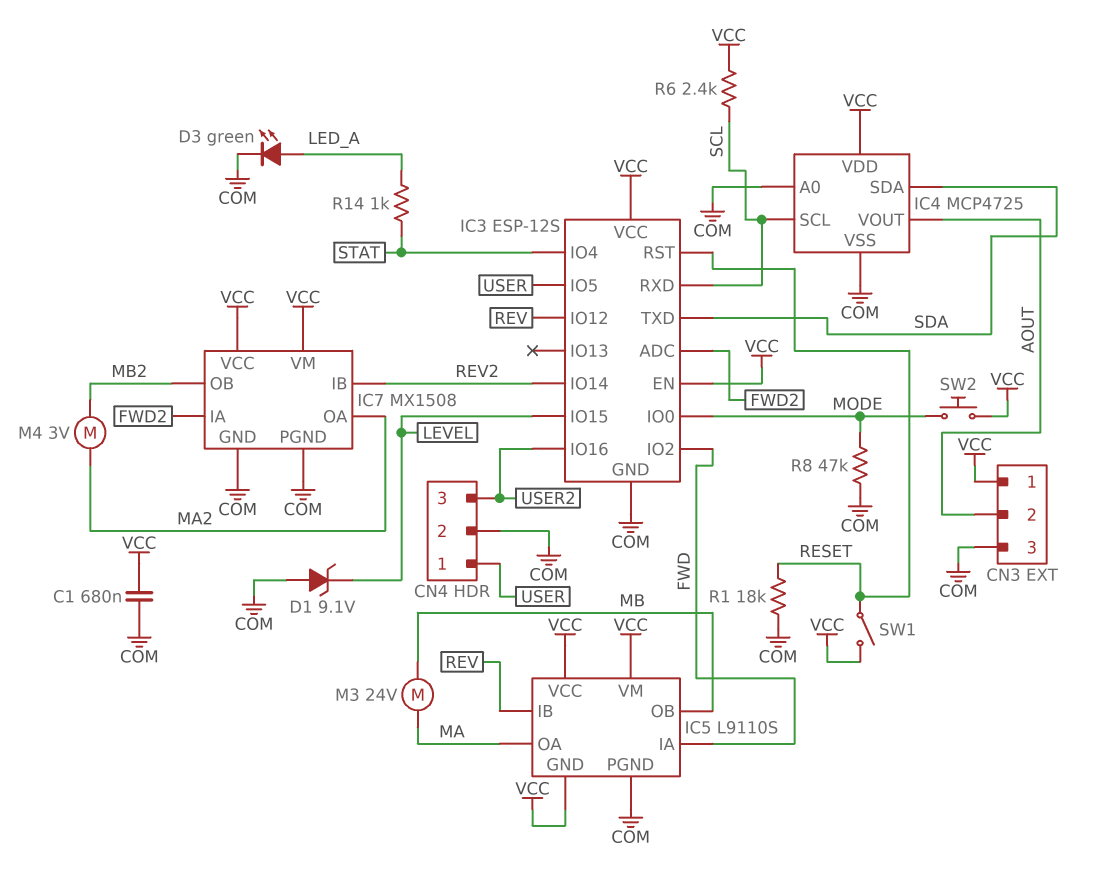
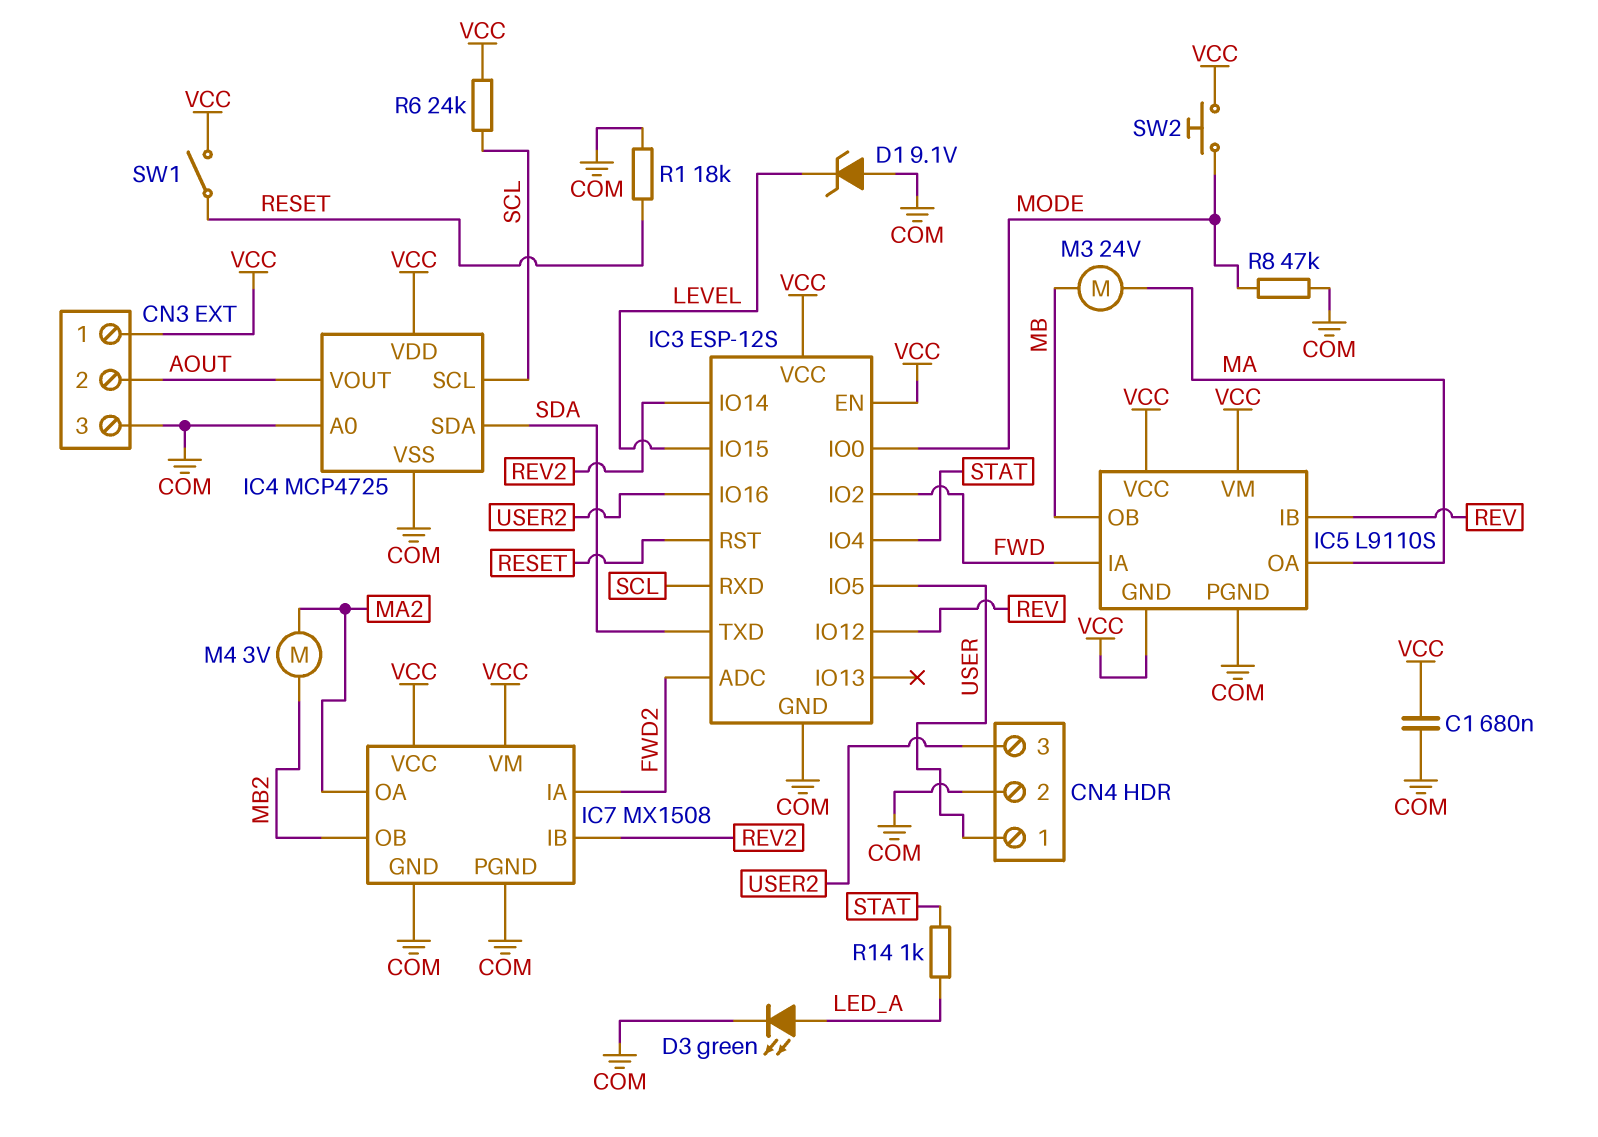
R6: 2.4k (SCL, VCC) -> 24k (SCL, VCC)

